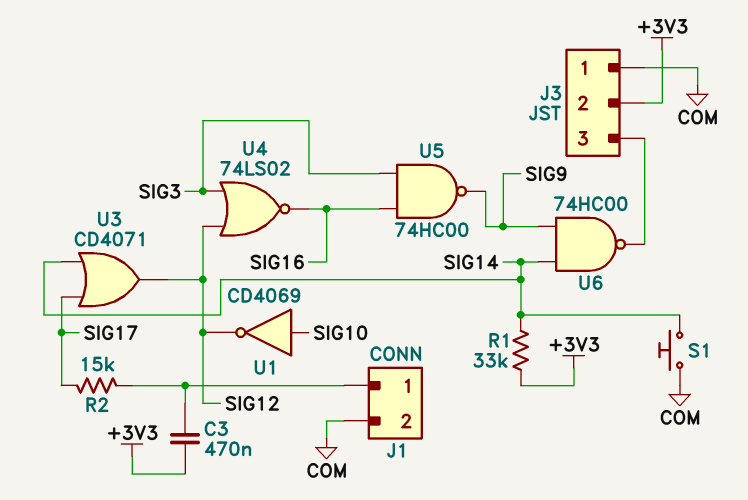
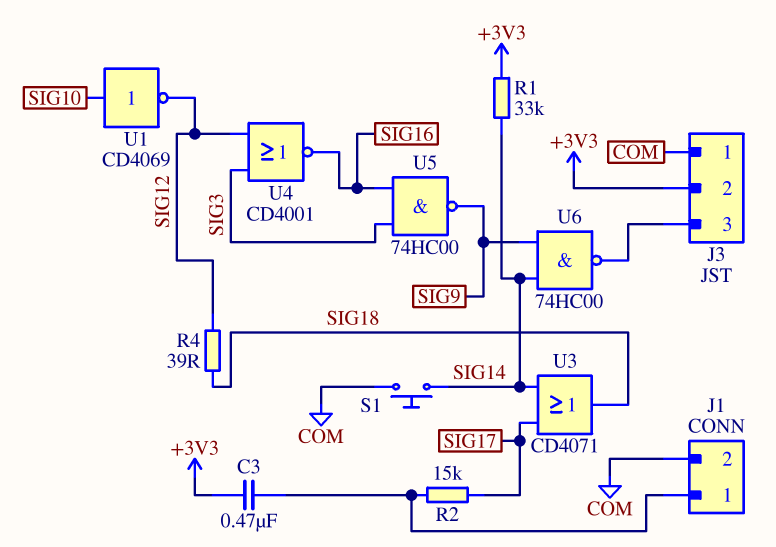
R4: none -> 39 (SIG12, SIG18)
U3: OR CD4071 (in SIG14, in SIG17, out SIG12) -> OR CD4071 (in SIG14, in SIG17, out SIG18)
U4: NOR 74LS02 (in SIG3, in SIG12, out SIG16) -> NOR CD4001 (in SIG3, in SIG12, out SIG16)

